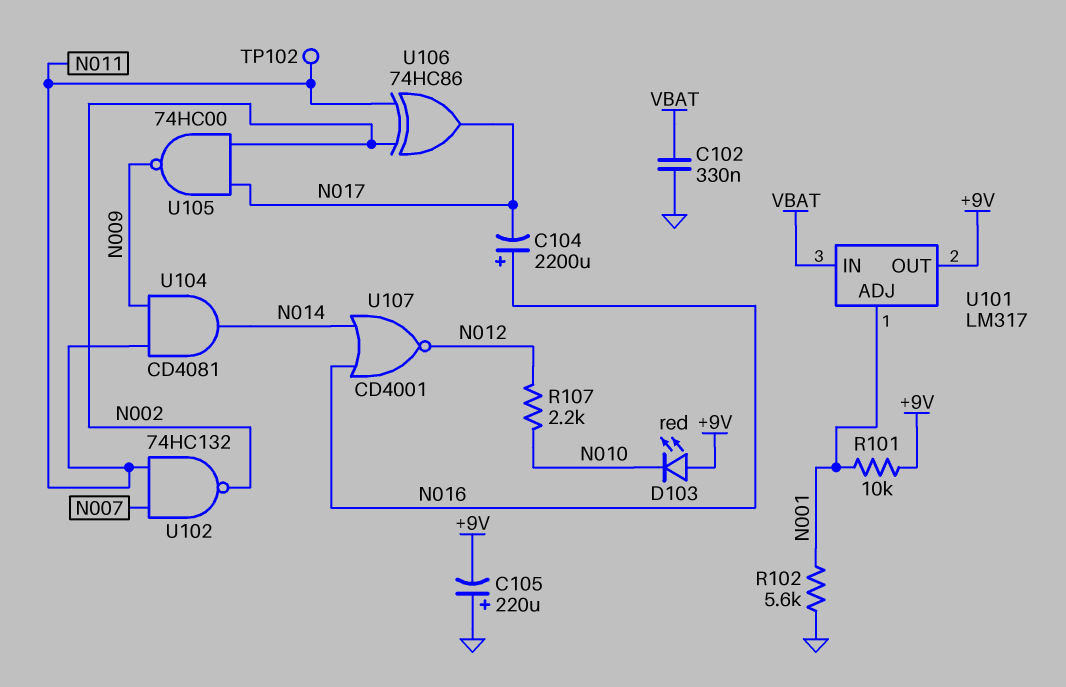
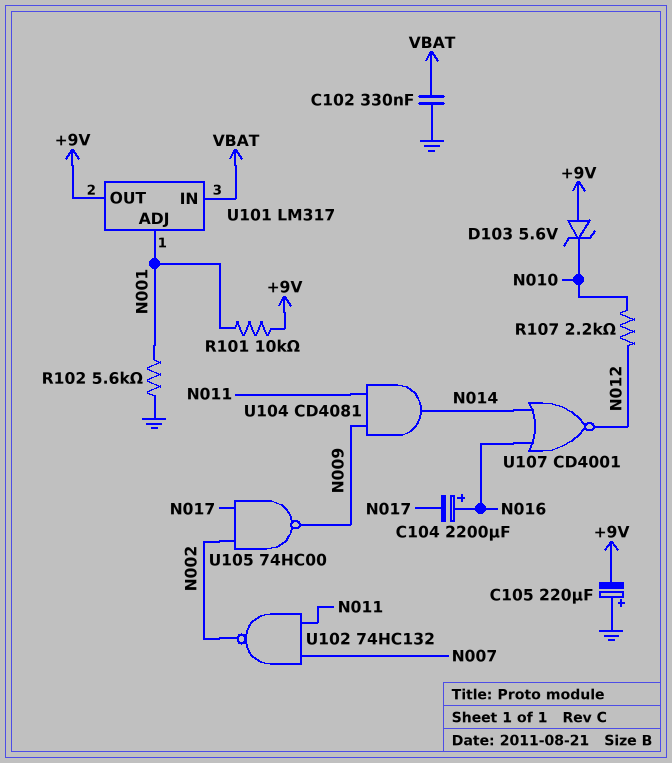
D103: LED red (A +9V, K N010) -> zener 5.6V (A +9V, K N010)
TP102: test point (N011) -> none
U106: XOR 74HC86 (in N002, in N011, out N017) -> none

